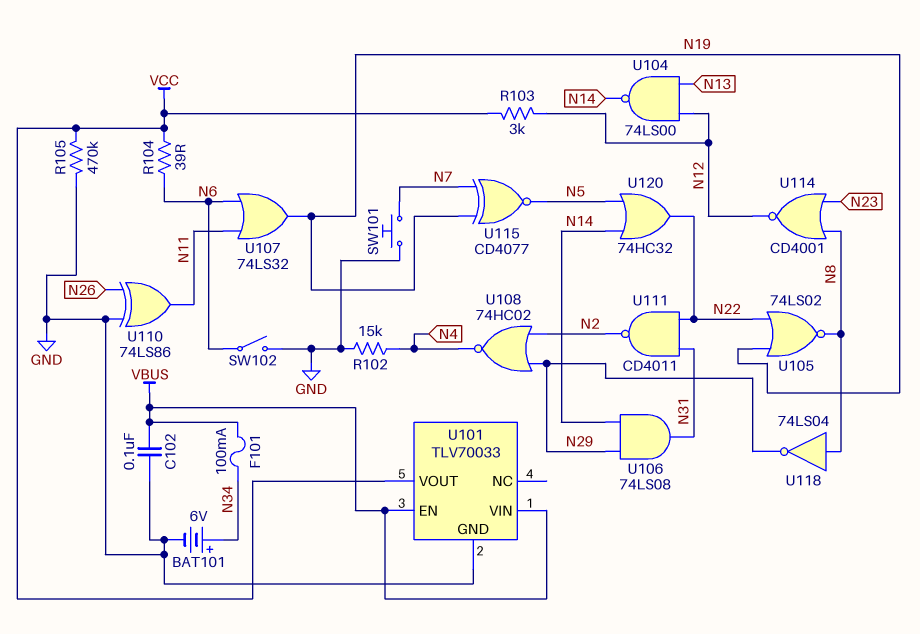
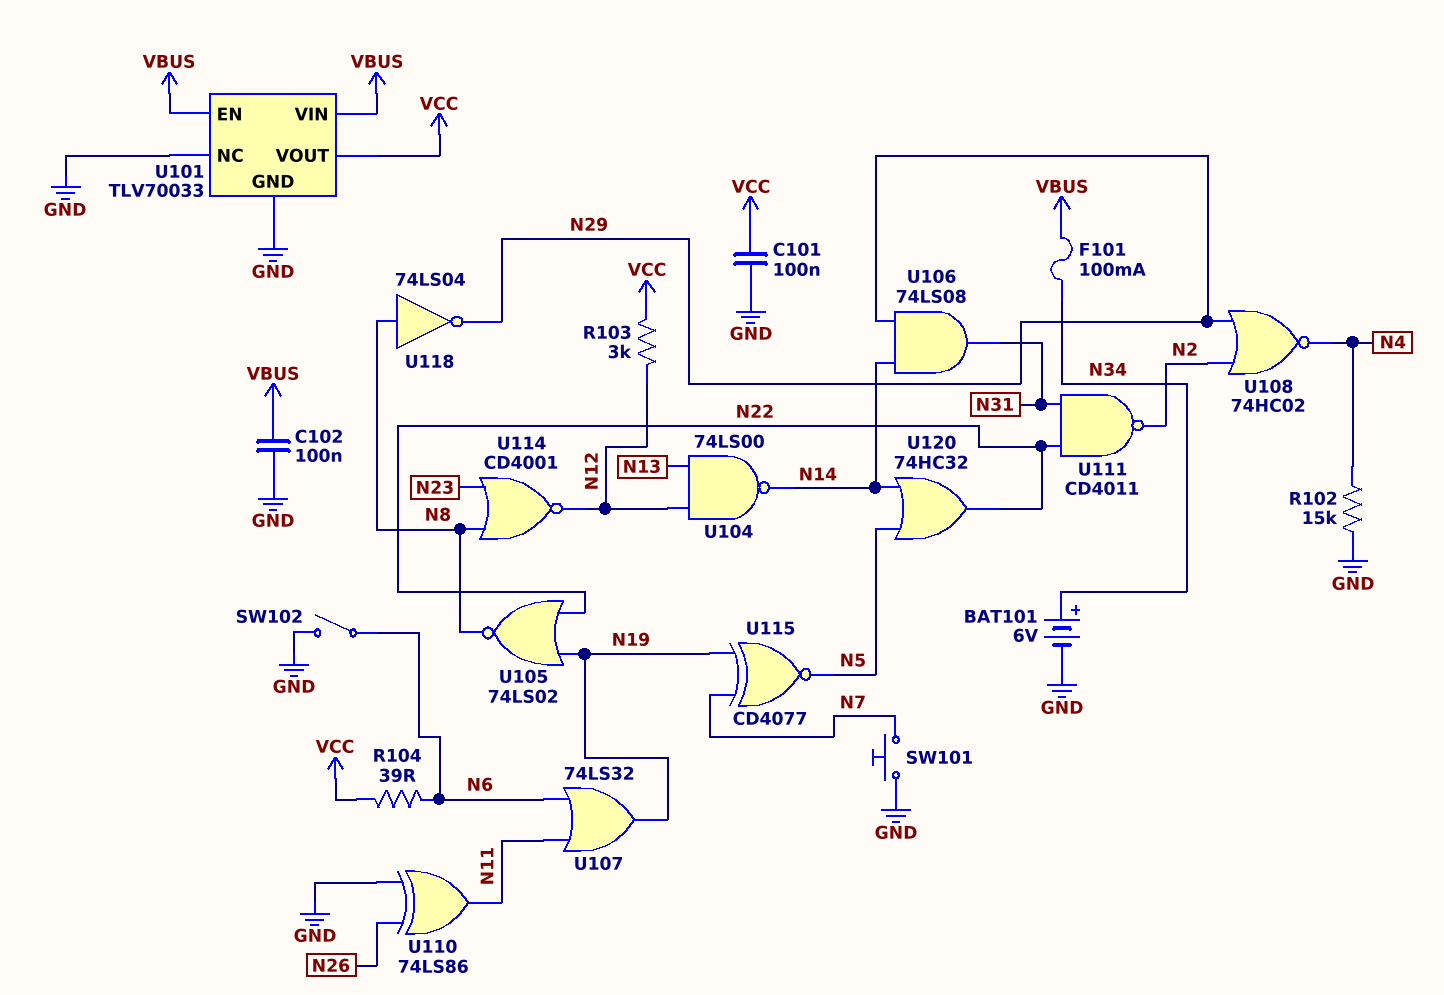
C101: none -> 100nF (GND, VCC)
R105: 470k (GND, VCC) -> none
U101 pin NC: none -> GND

